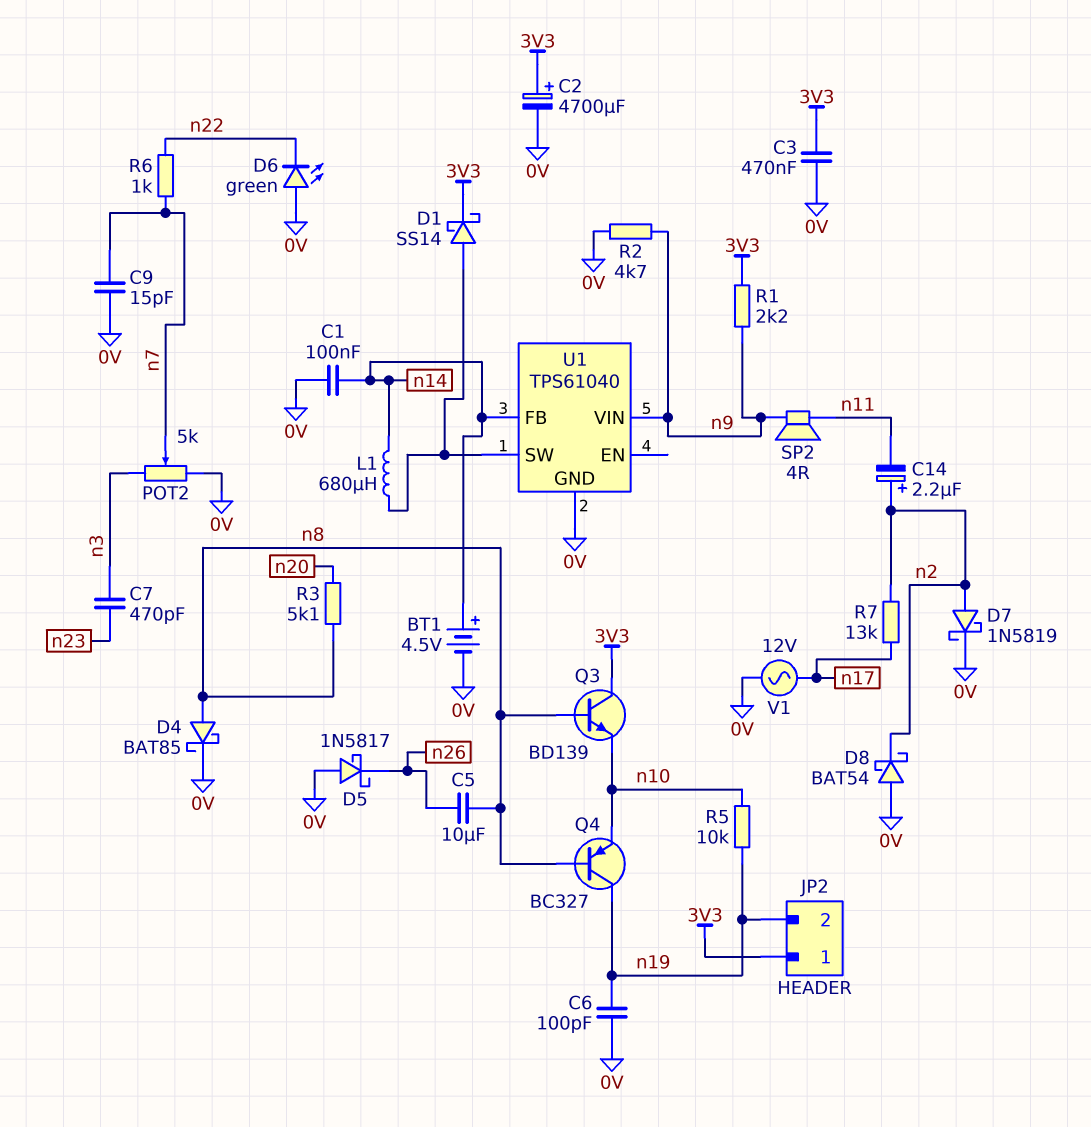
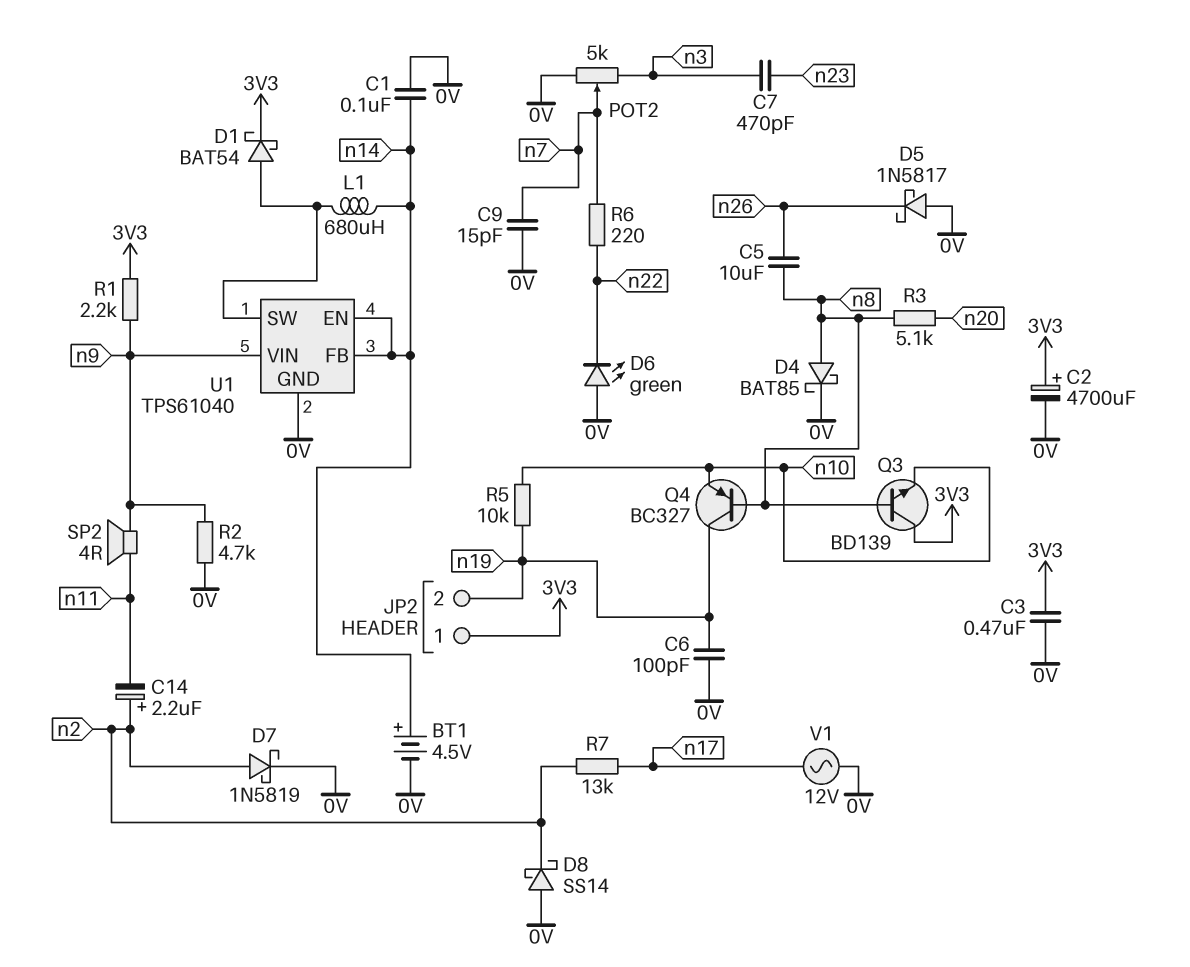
D1: schottky SS14 (A U1/SW, K 3V3) -> schottky BAT54 (A U1/SW, K 3V3)
D8: schottky BAT54 (A 0V, K n2) -> schottky SS14 (A 0V, K n2)
R6: 1k (n7, n22) -> 220 (n7, n22)
U1 pin EN: none -> n14

